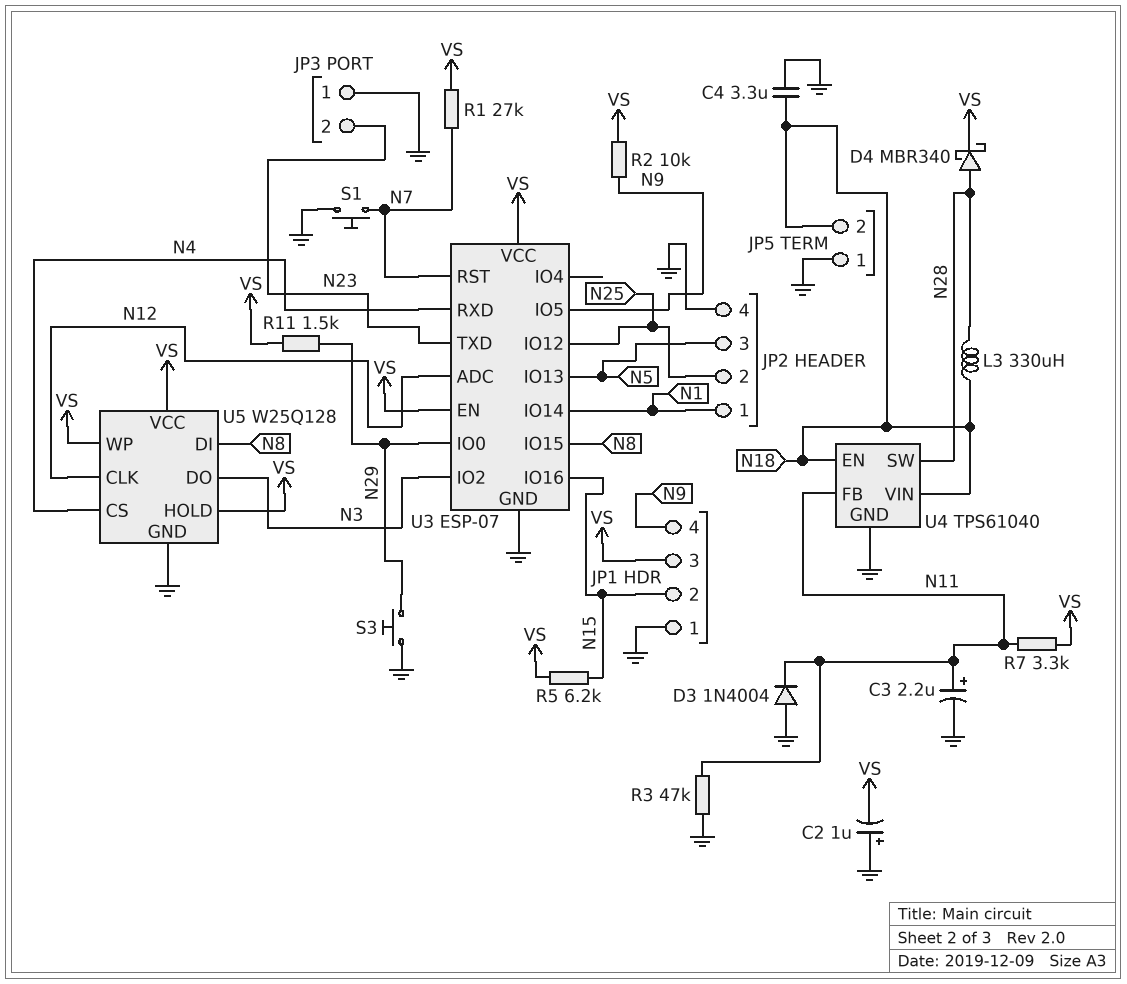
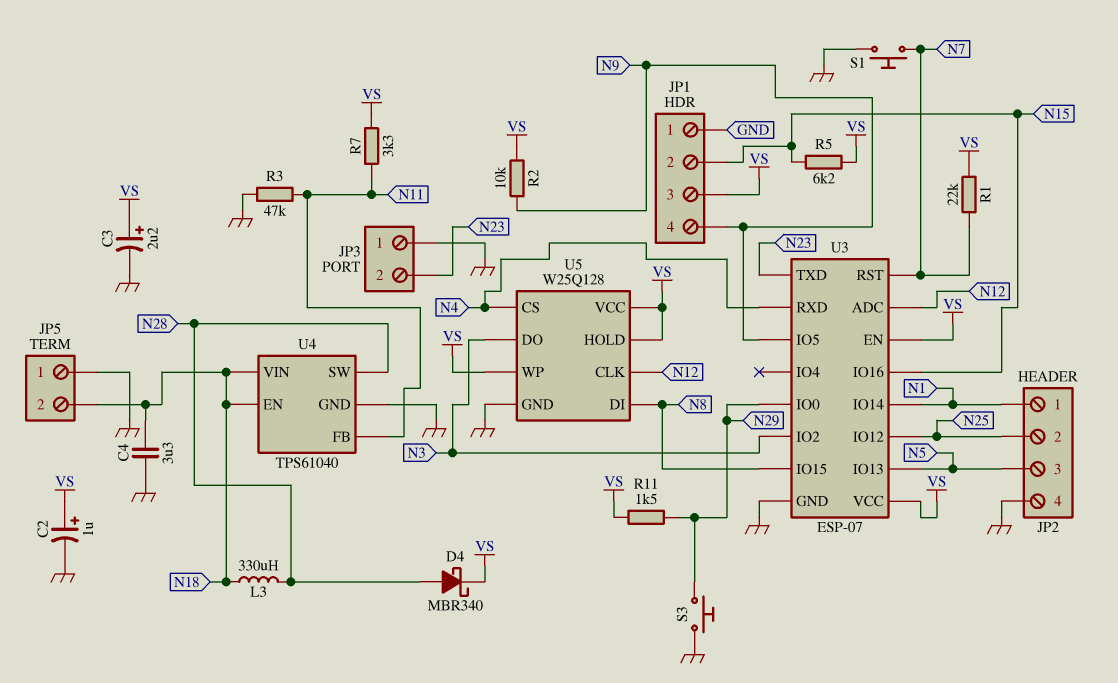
C2: 1uF (plus GND, minus VS) -> 1uF (plus VS, minus GND)
C3: 2.2uF (plus N11, minus GND) -> 2.2uF (plus VS, minus GND)
D3: diode 1N4004 (A GND, K N11) -> none
R1: 27k (N7, VS) -> 22k (N7, VS)

